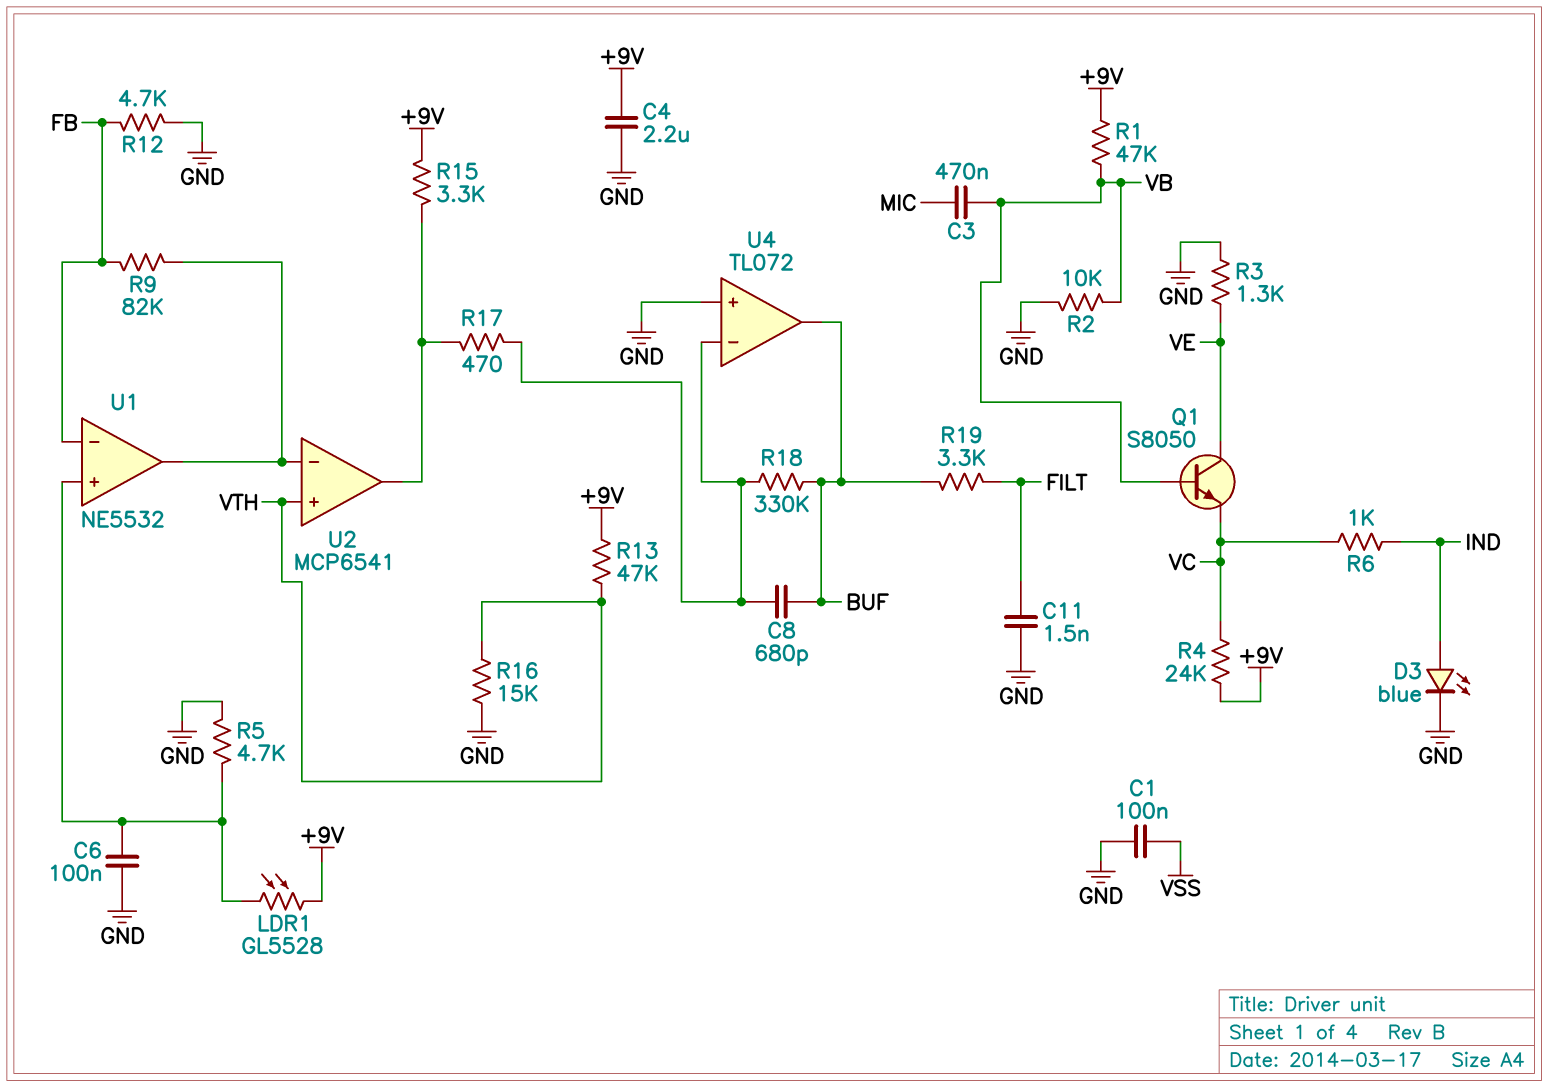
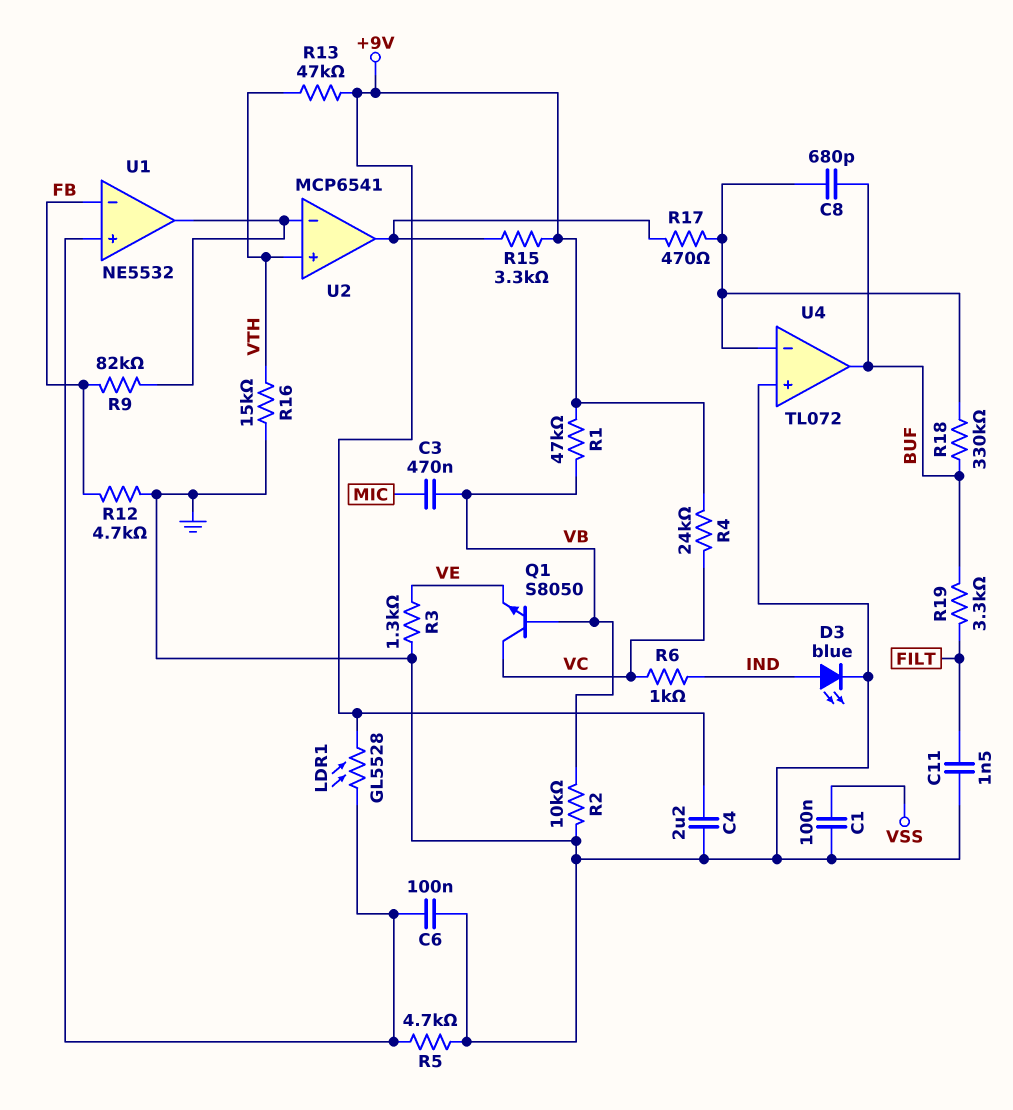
Q1: NPN S8050 (B VB, C VE, E VC) -> NPN S8050 (B VB, C VC, E VE)

